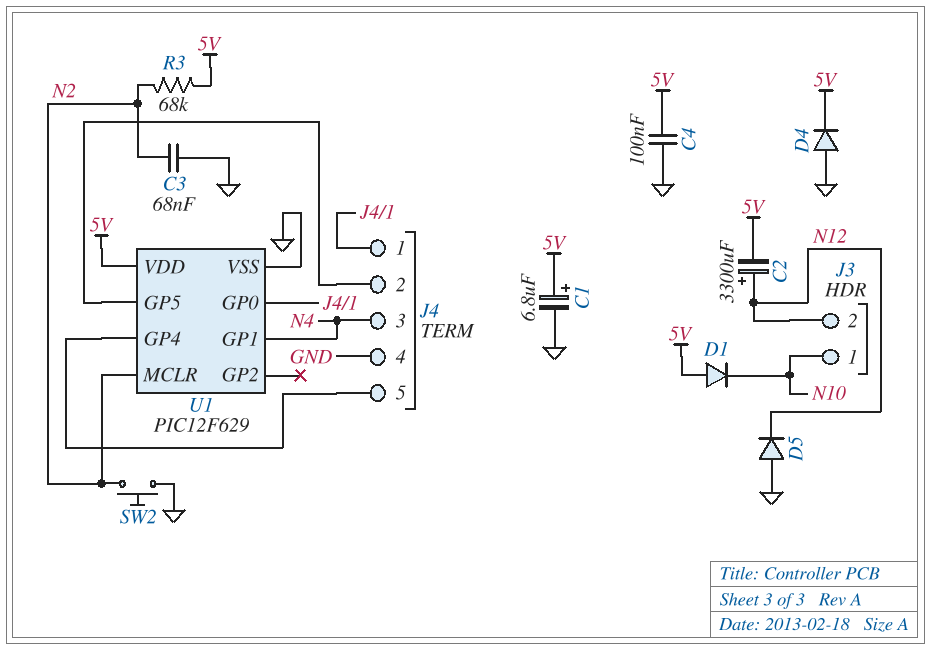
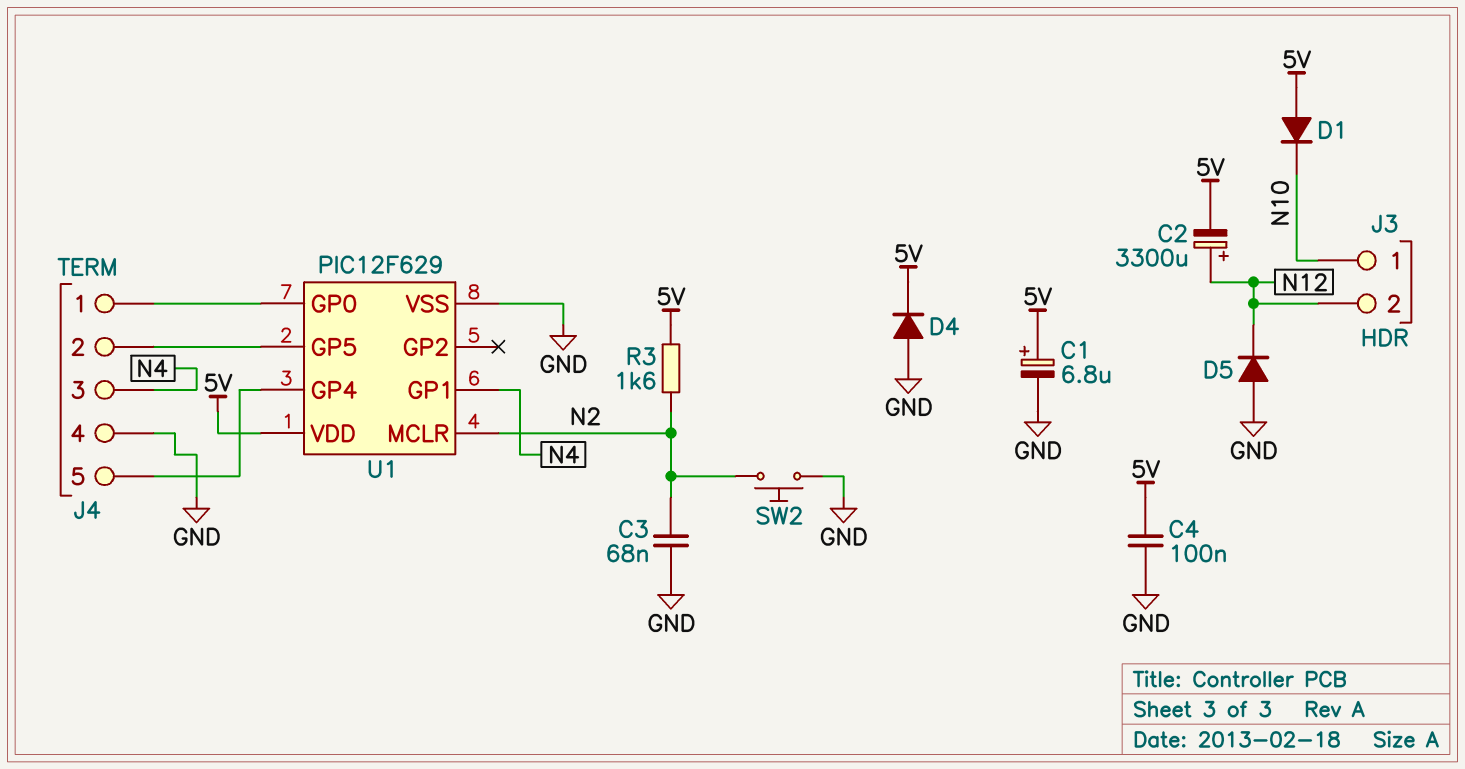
R3: 68k (5V, N2) -> 1.6k (5V, N2)

